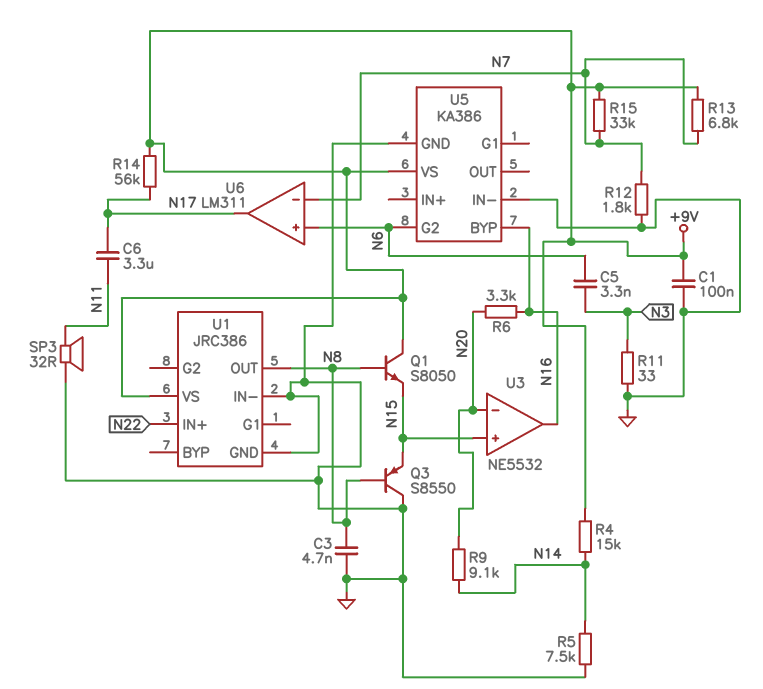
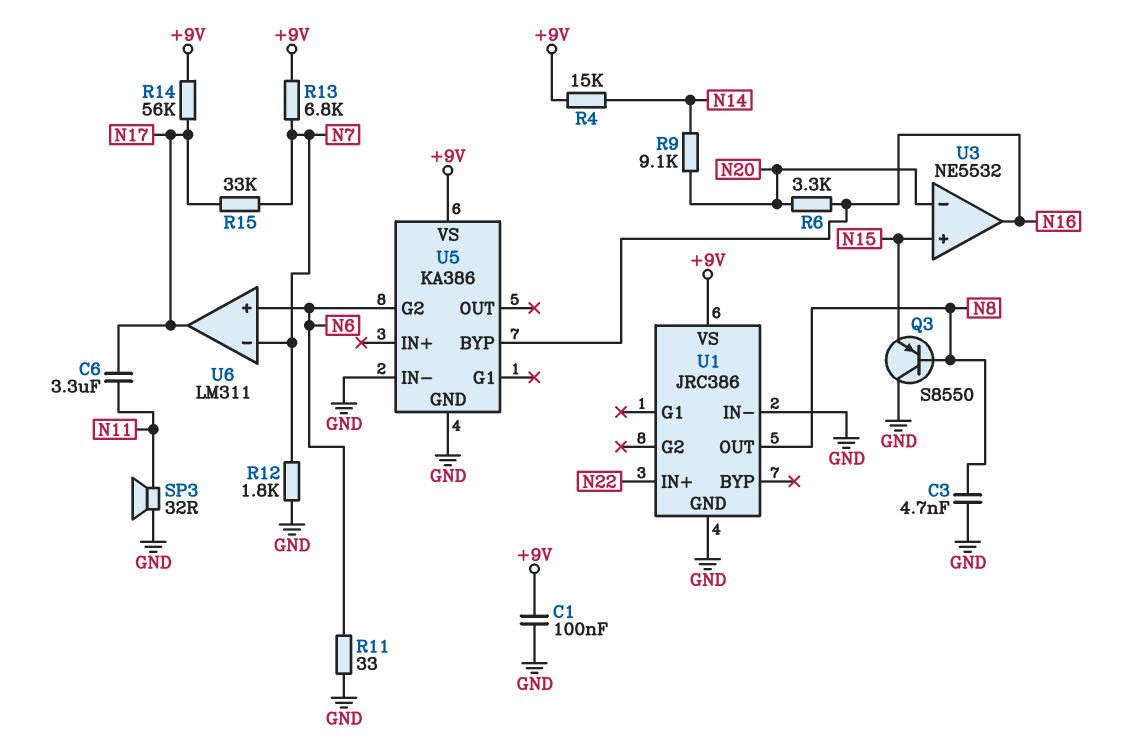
C5: 3.3nF (N3, N6) -> none
Q1: NPN S8050 (B N8, C +9V, E N15) -> none
R5: 7.5k (GND, N14) -> none
R11: 33 (GND, N3) -> 33 (GND, N6)
R15: 33k (+9V, N7) -> 33k (N7, N17)

